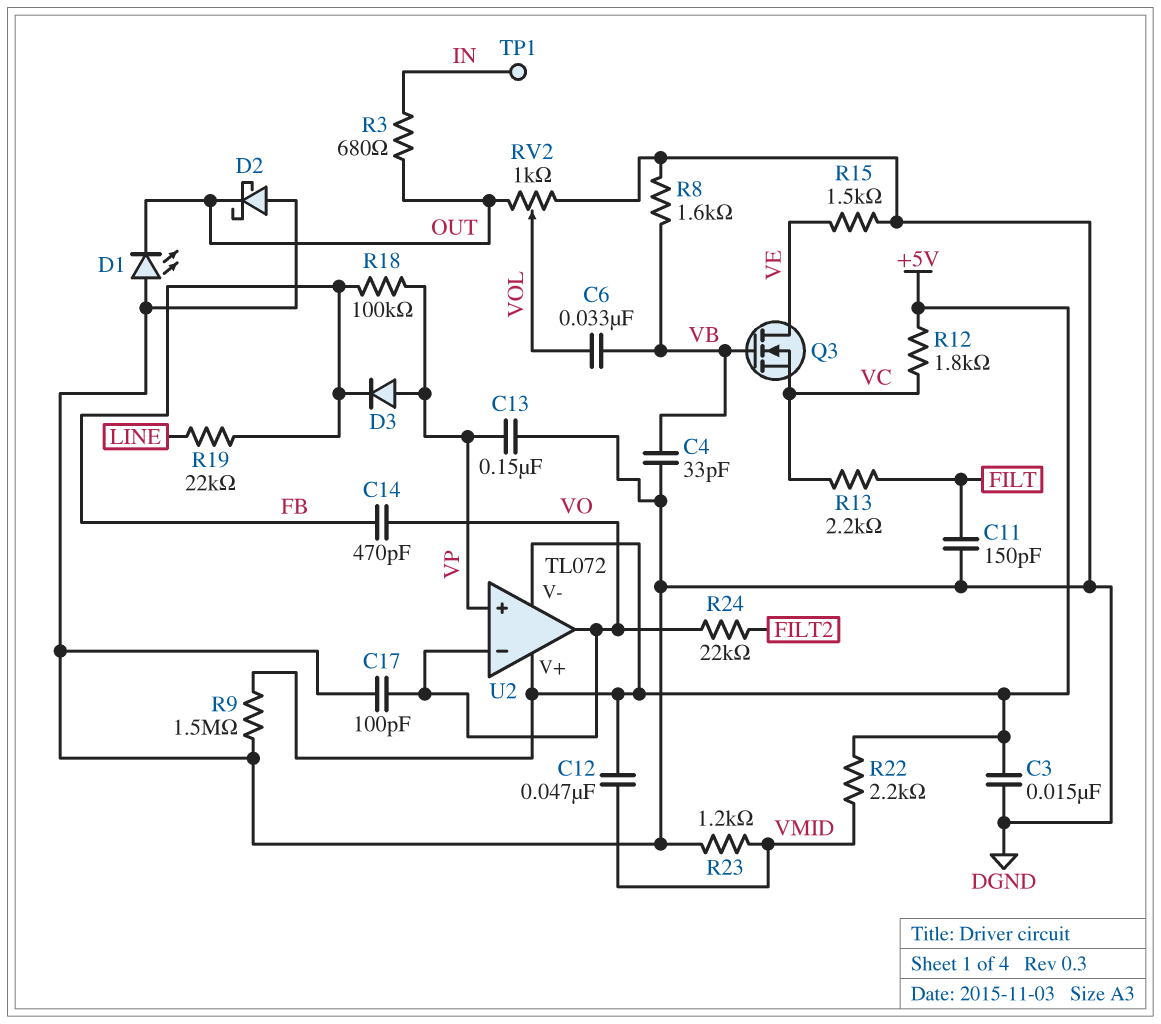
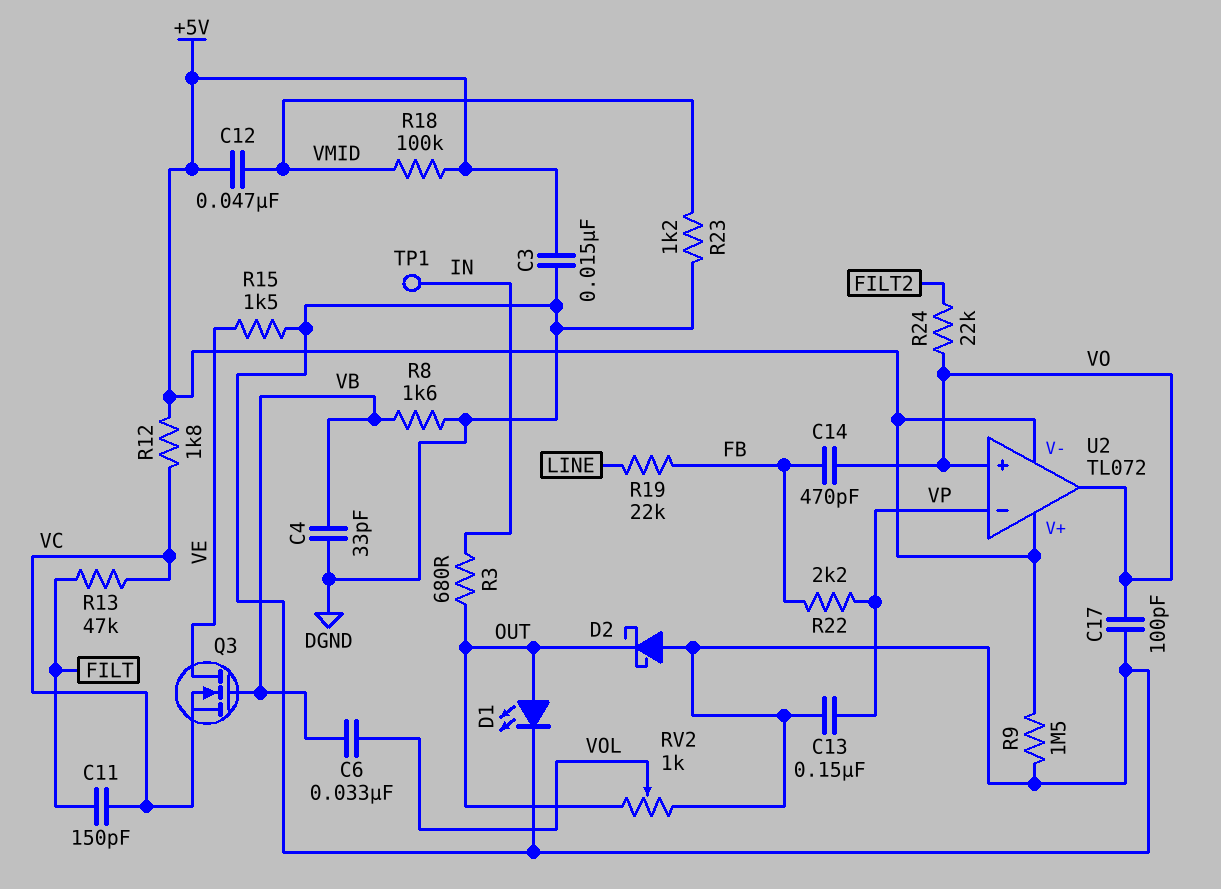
C11: 150pF (DGND, FILT) -> 150pF (FILT, VC)
D1: LED (A DGND, K OUT) -> LED (A OUT, K DGND)
D3: diode (A VP, K FB) -> none
R13: 2.2k (FILT, VC) -> 47k (FILT, VC)
R18: 100k (FB, VP) -> 100k (+5V, VMID)
R22: 2.2k (+5V, VMID) -> 2.2k (FB, VP)
U2 pin in+: VP -> VO
U2 pin in-: VO -> VP

